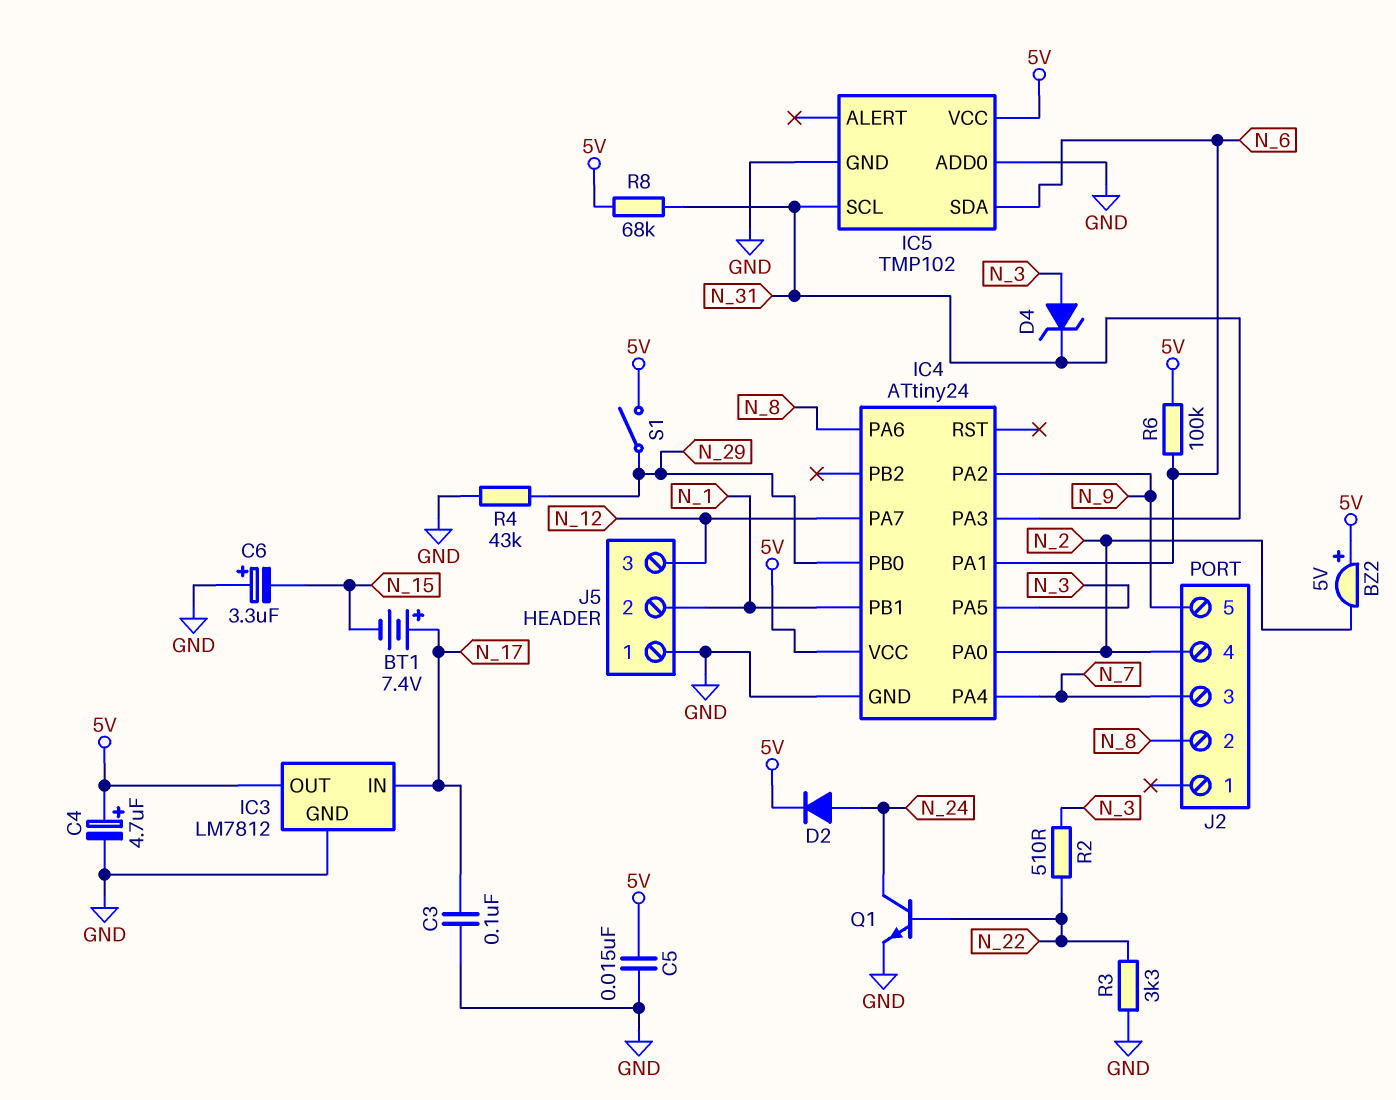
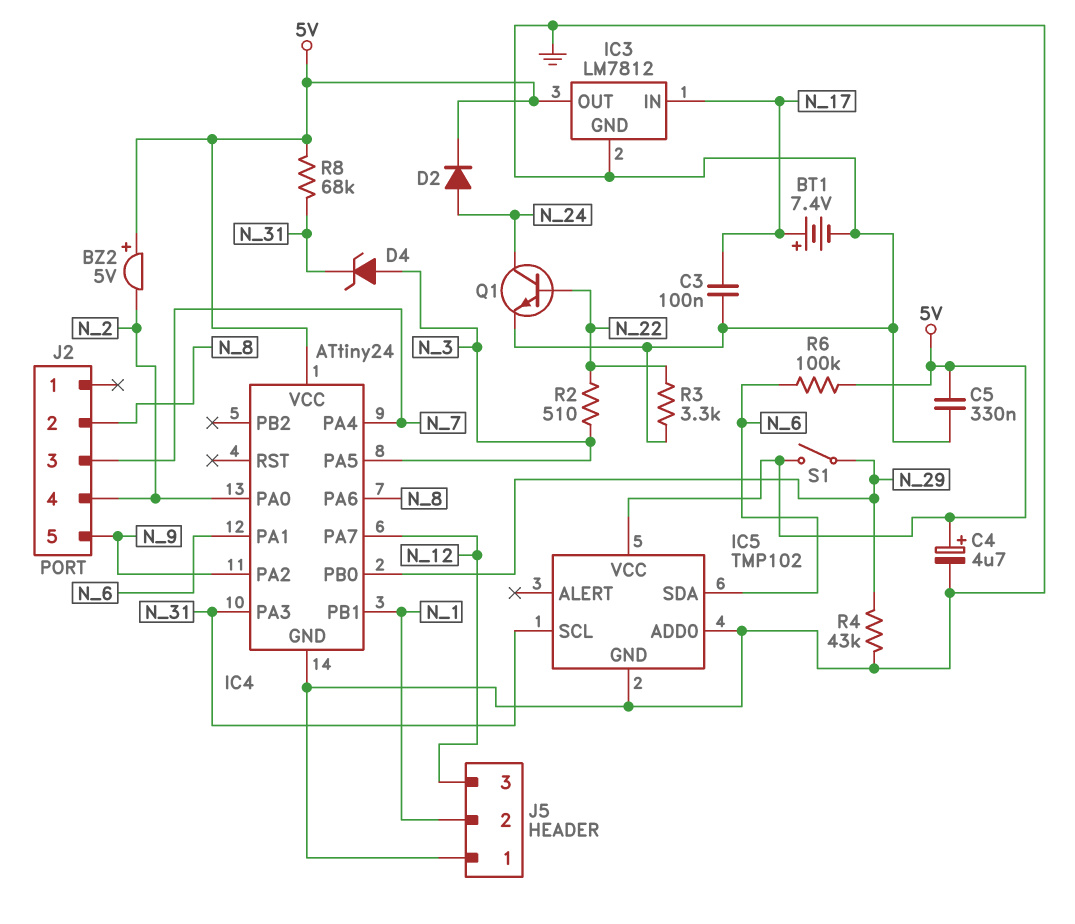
BT1: 7.4V (plus N_17, minus N_15) -> 7.4V (plus N_17, minus GND)
C5: 15nF (5V, GND) -> 330nF (5V, GND)
C6: 3.3uF (plus GND, minus N_15) -> none

